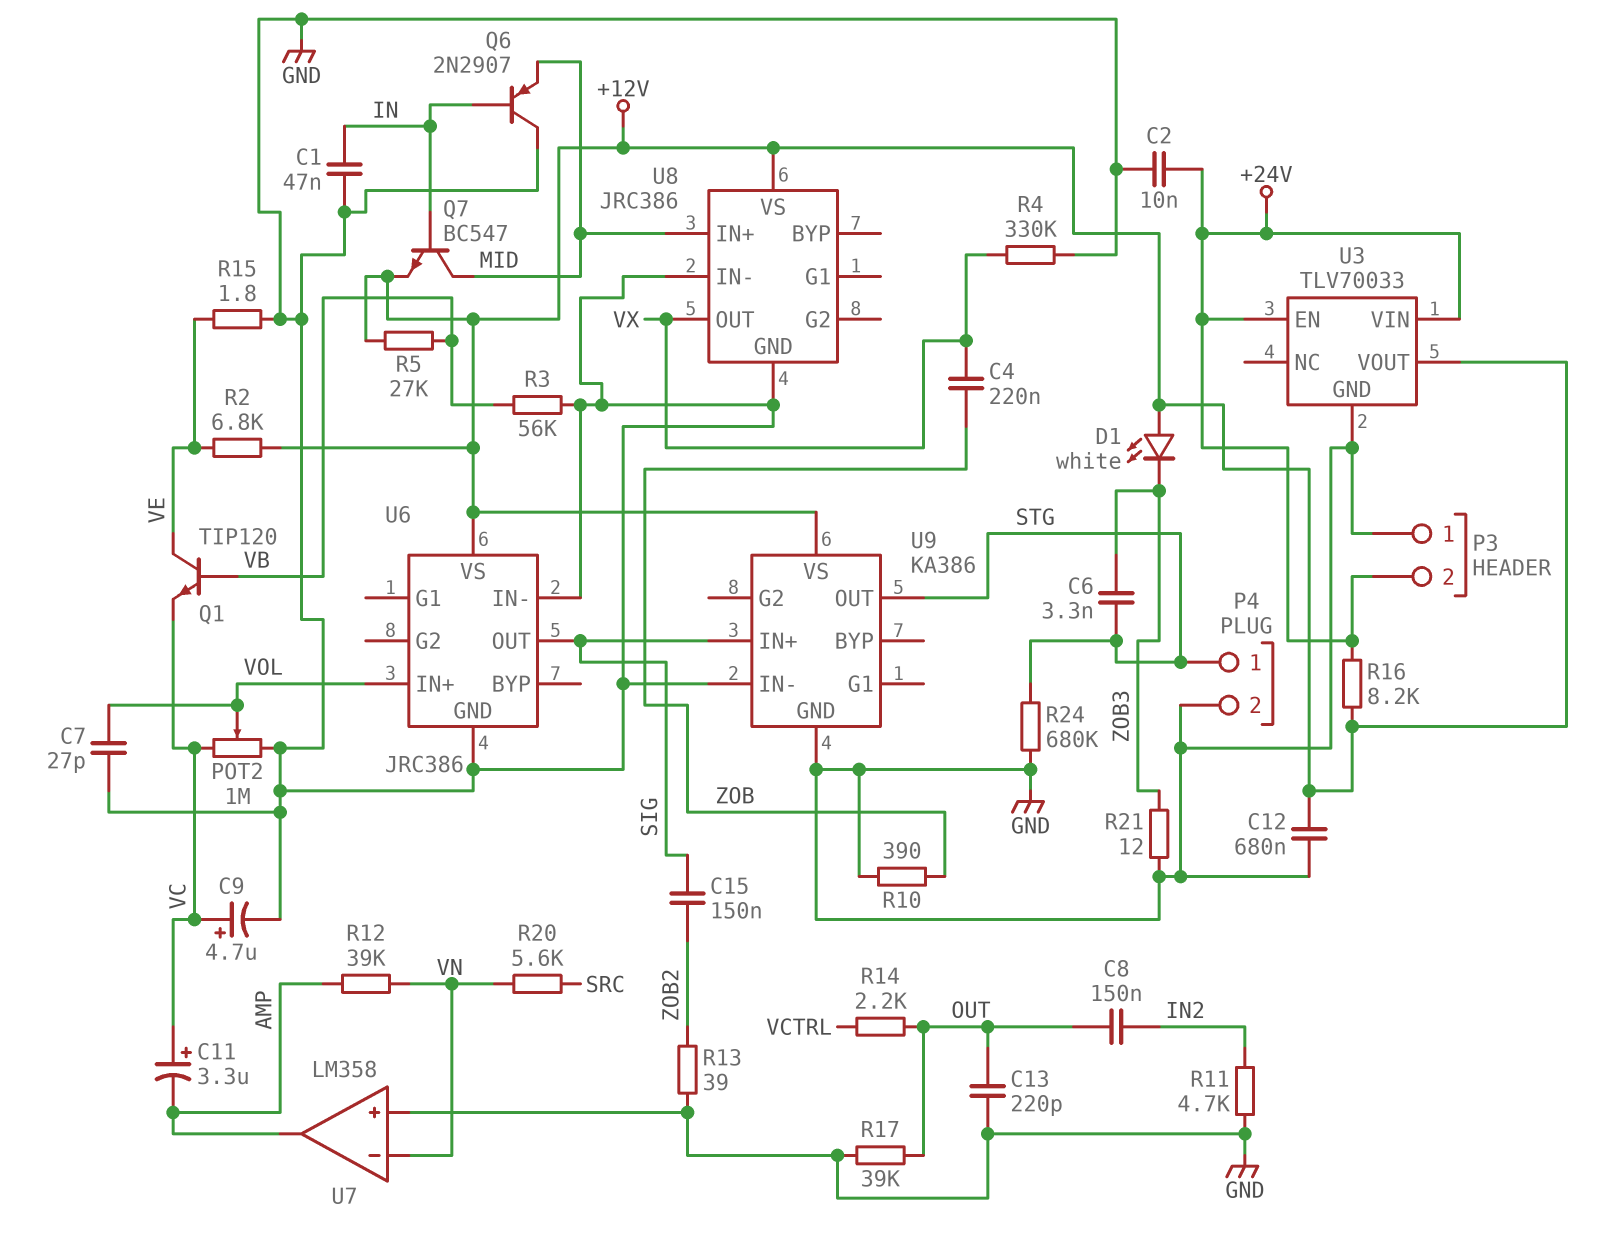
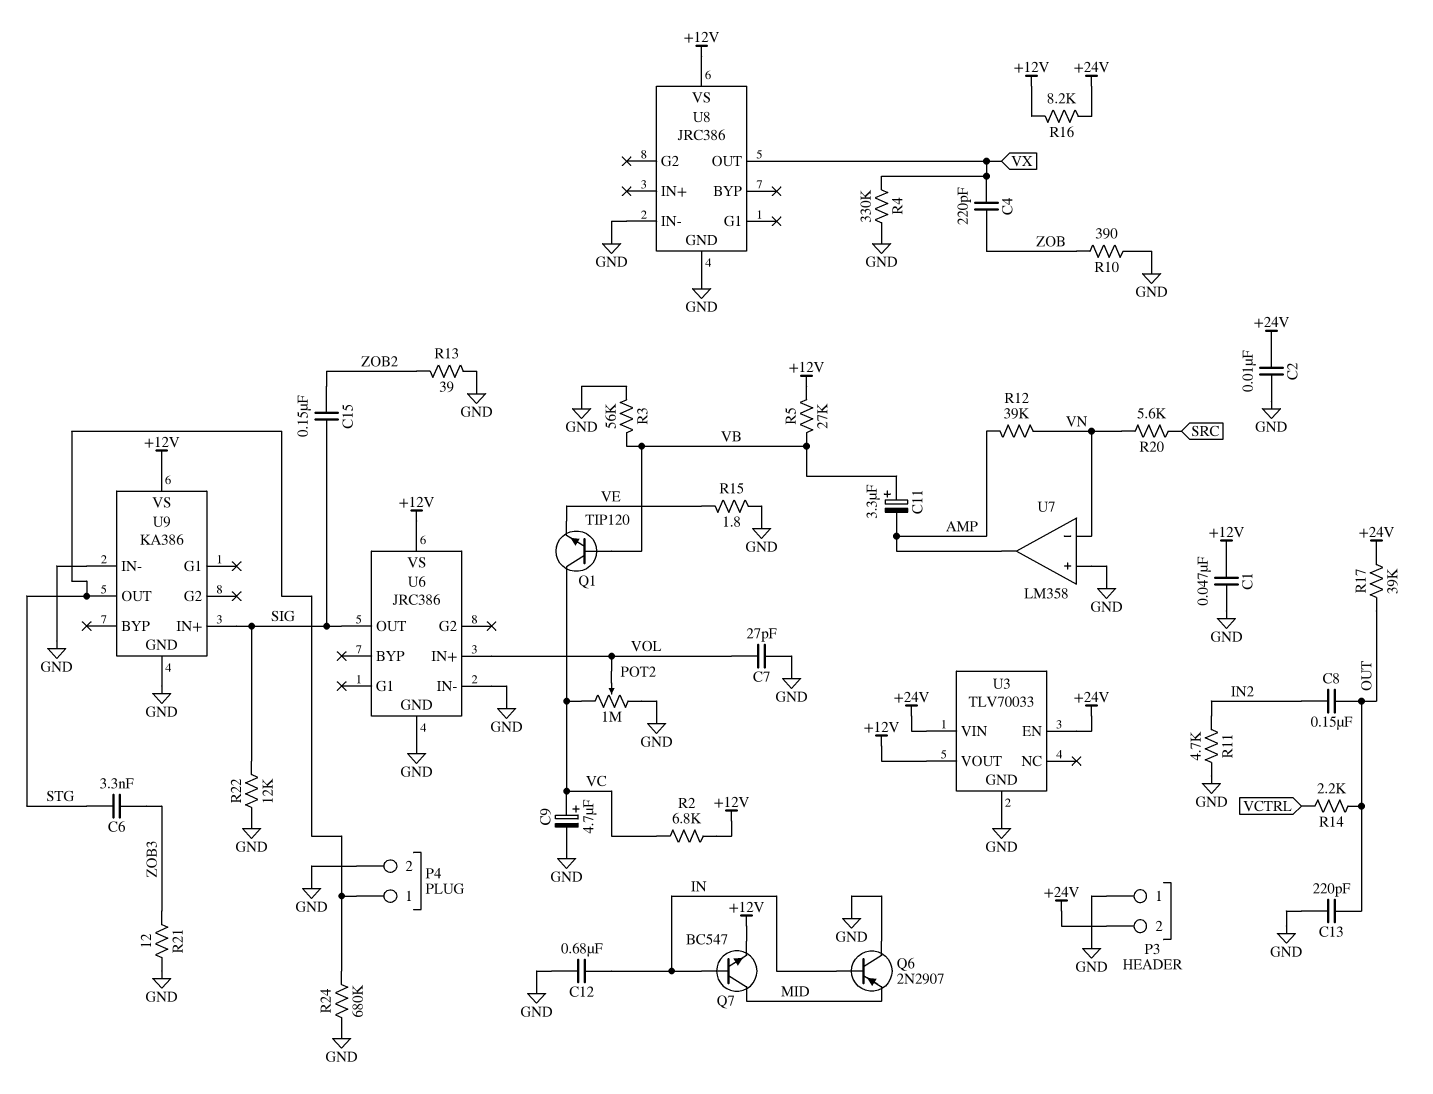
C1: 47nF (GND, IN) -> 47nF (+12V, GND)
C4: 220nF (VX, ZOB) -> 220pF (VX, ZOB)
C11: 3.3uF (plus VC, minus AMP) -> 3.3uF (plus VB, minus AMP)
C12: 680nF (+12V, GND) -> 680nF (GND, IN)
D1: LED white (A +12V, K ZOB3) -> none
Q1: NPN TIP120 (B VB, C VE, E VC) -> NPN TIP120 (B VB, C VC, E VE)
R2: 6.8k (+12V, VE) -> 6.8k (+12V, VC)
R17: 39k (GND, OUT) -> 39k (+24V, OUT)
R22: none -> 12k (GND, SIG)
U8 pin IN+: MID -> none

